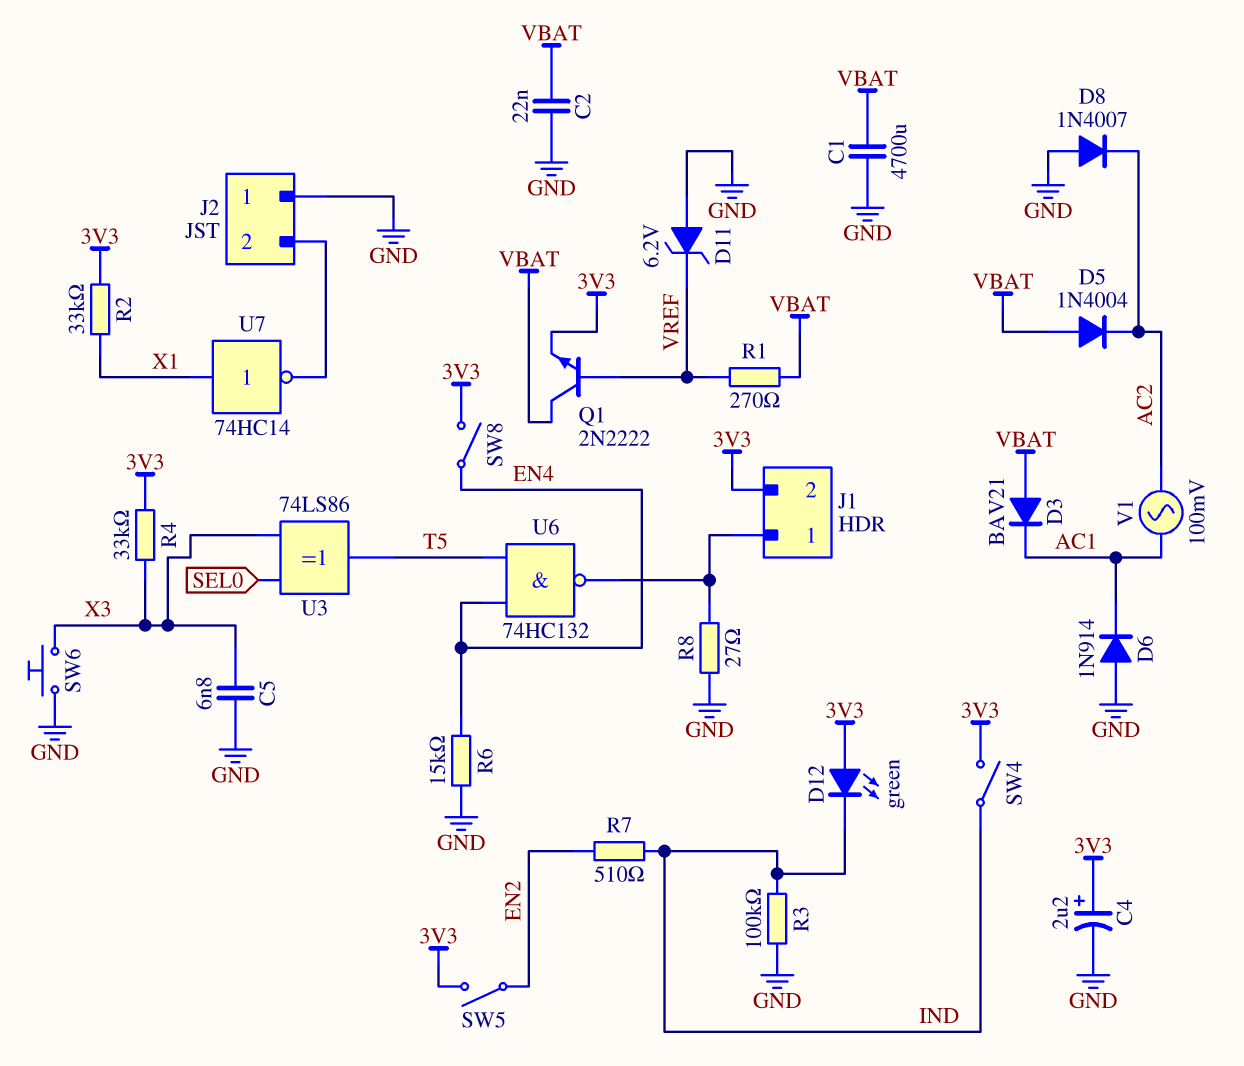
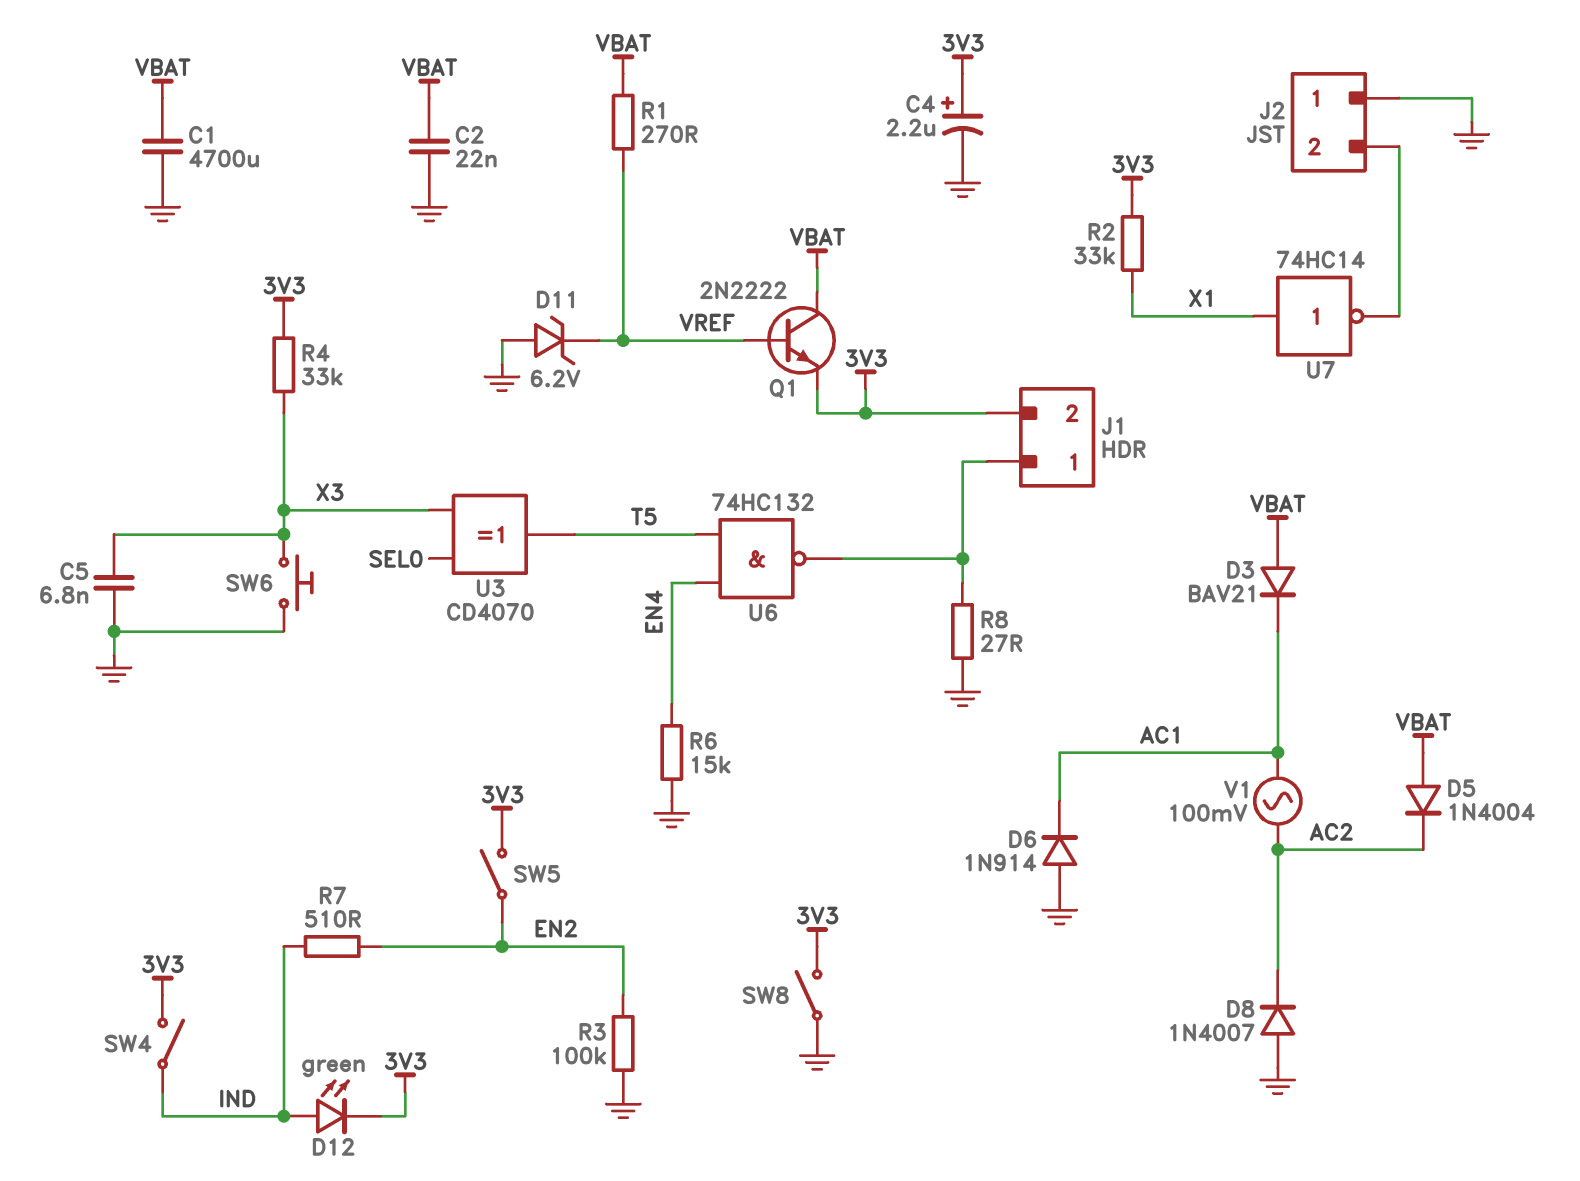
D12: LED green (A 3V3, K IND) -> LED green (A IND, K 3V3)
R3: 100k (GND, IND) -> 100k (EN2, GND)
SW8: switch (3V3, EN4) -> switch (3V3, GND)
U3: XOR 74LS86 (in SEL0, in X3, out T5) -> XOR CD4070 (in SEL0, in X3, out T5)

